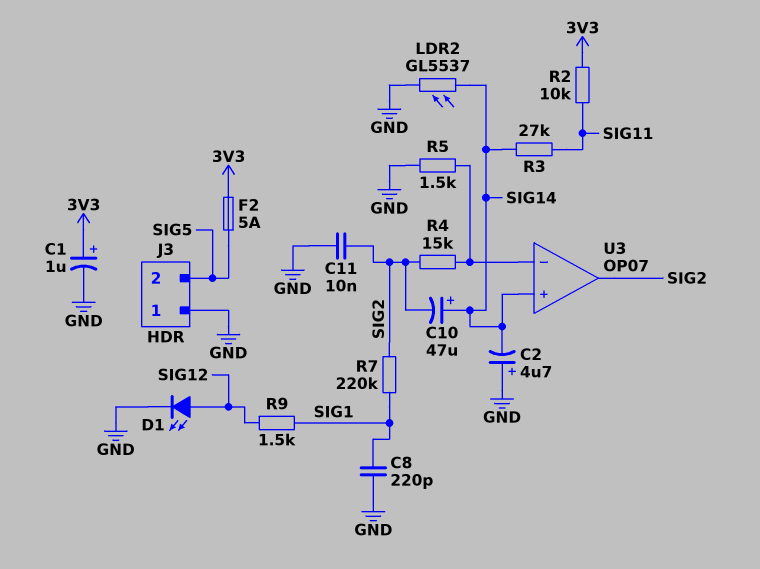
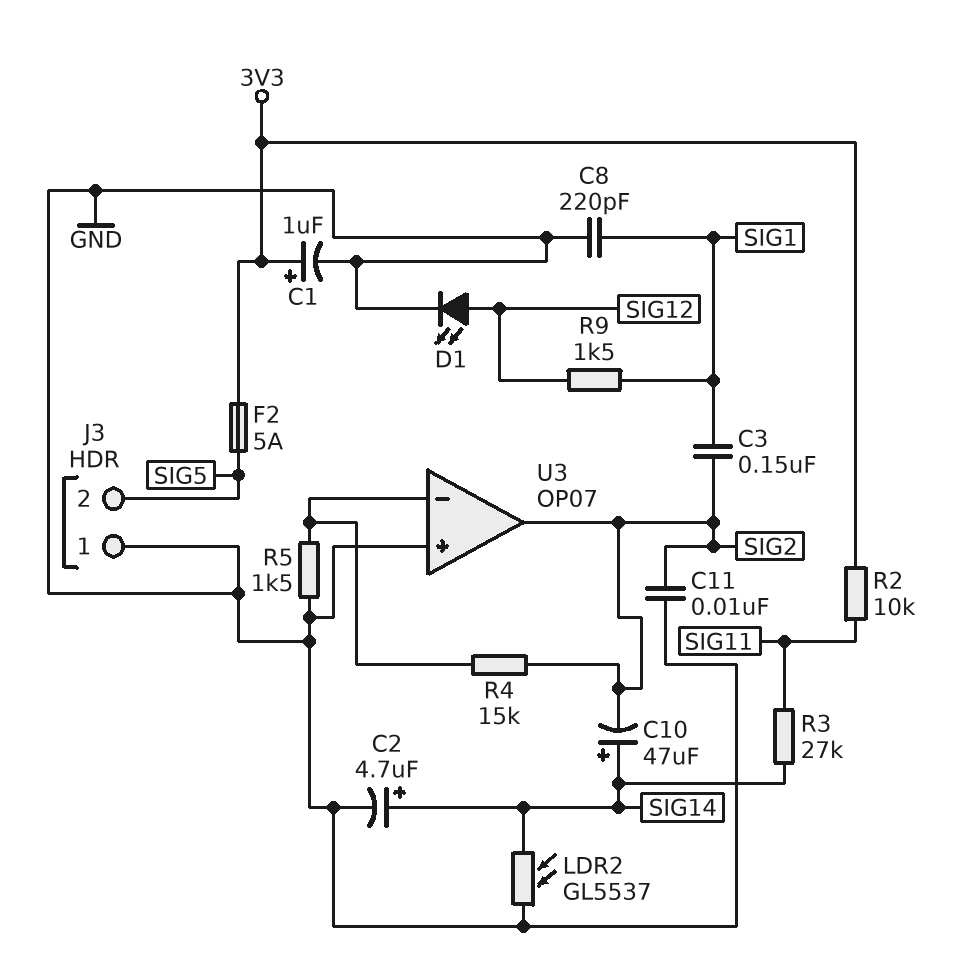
C2: 4.7uF (plus GND, minus SIG14) -> 4.7uF (plus SIG14, minus GND)
C3: none -> 150nF (SIG1, SIG2)
R7: 220k (SIG1, SIG2) -> none
U3 pin in+: SIG14 -> GND

